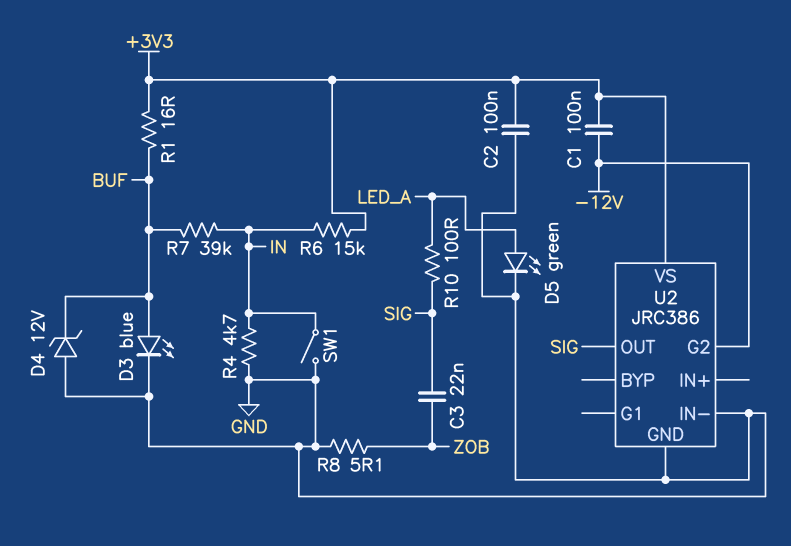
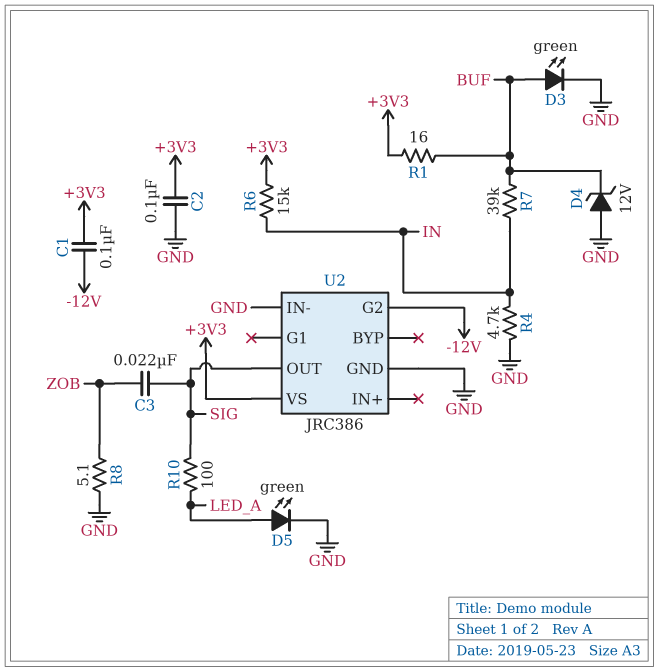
D3: LED blue (A BUF, K GND) -> LED green (A BUF, K GND)
SW1: switch (GND, IN) -> none

